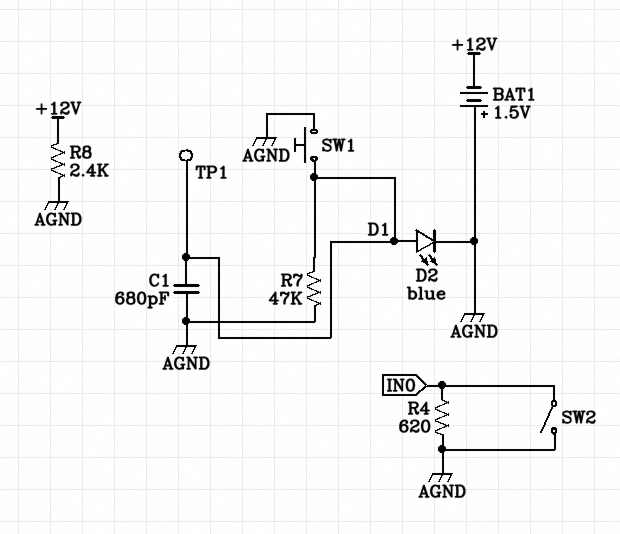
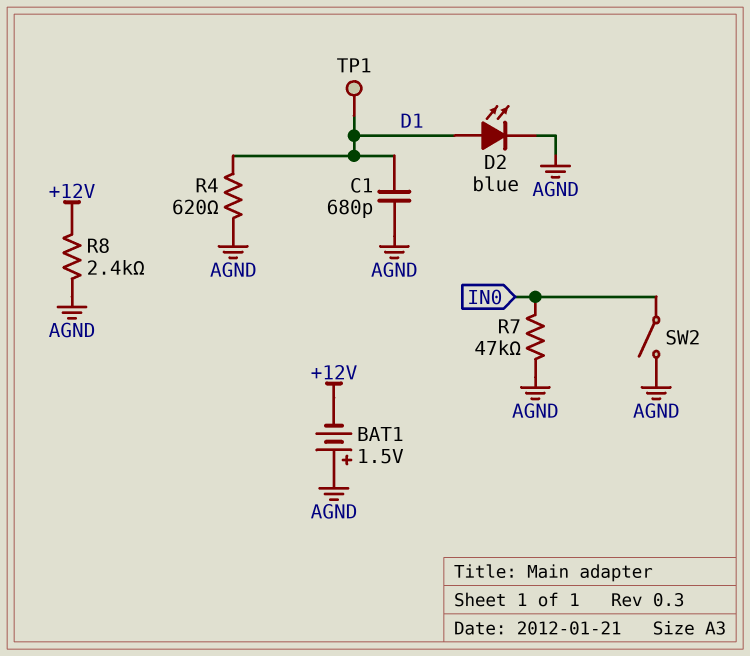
R4: 620 (AGND, IN0) -> 620 (AGND, D1)
R7: 47k (AGND, D1) -> 47k (AGND, IN0)
SW1: button (AGND, D1) -> none

